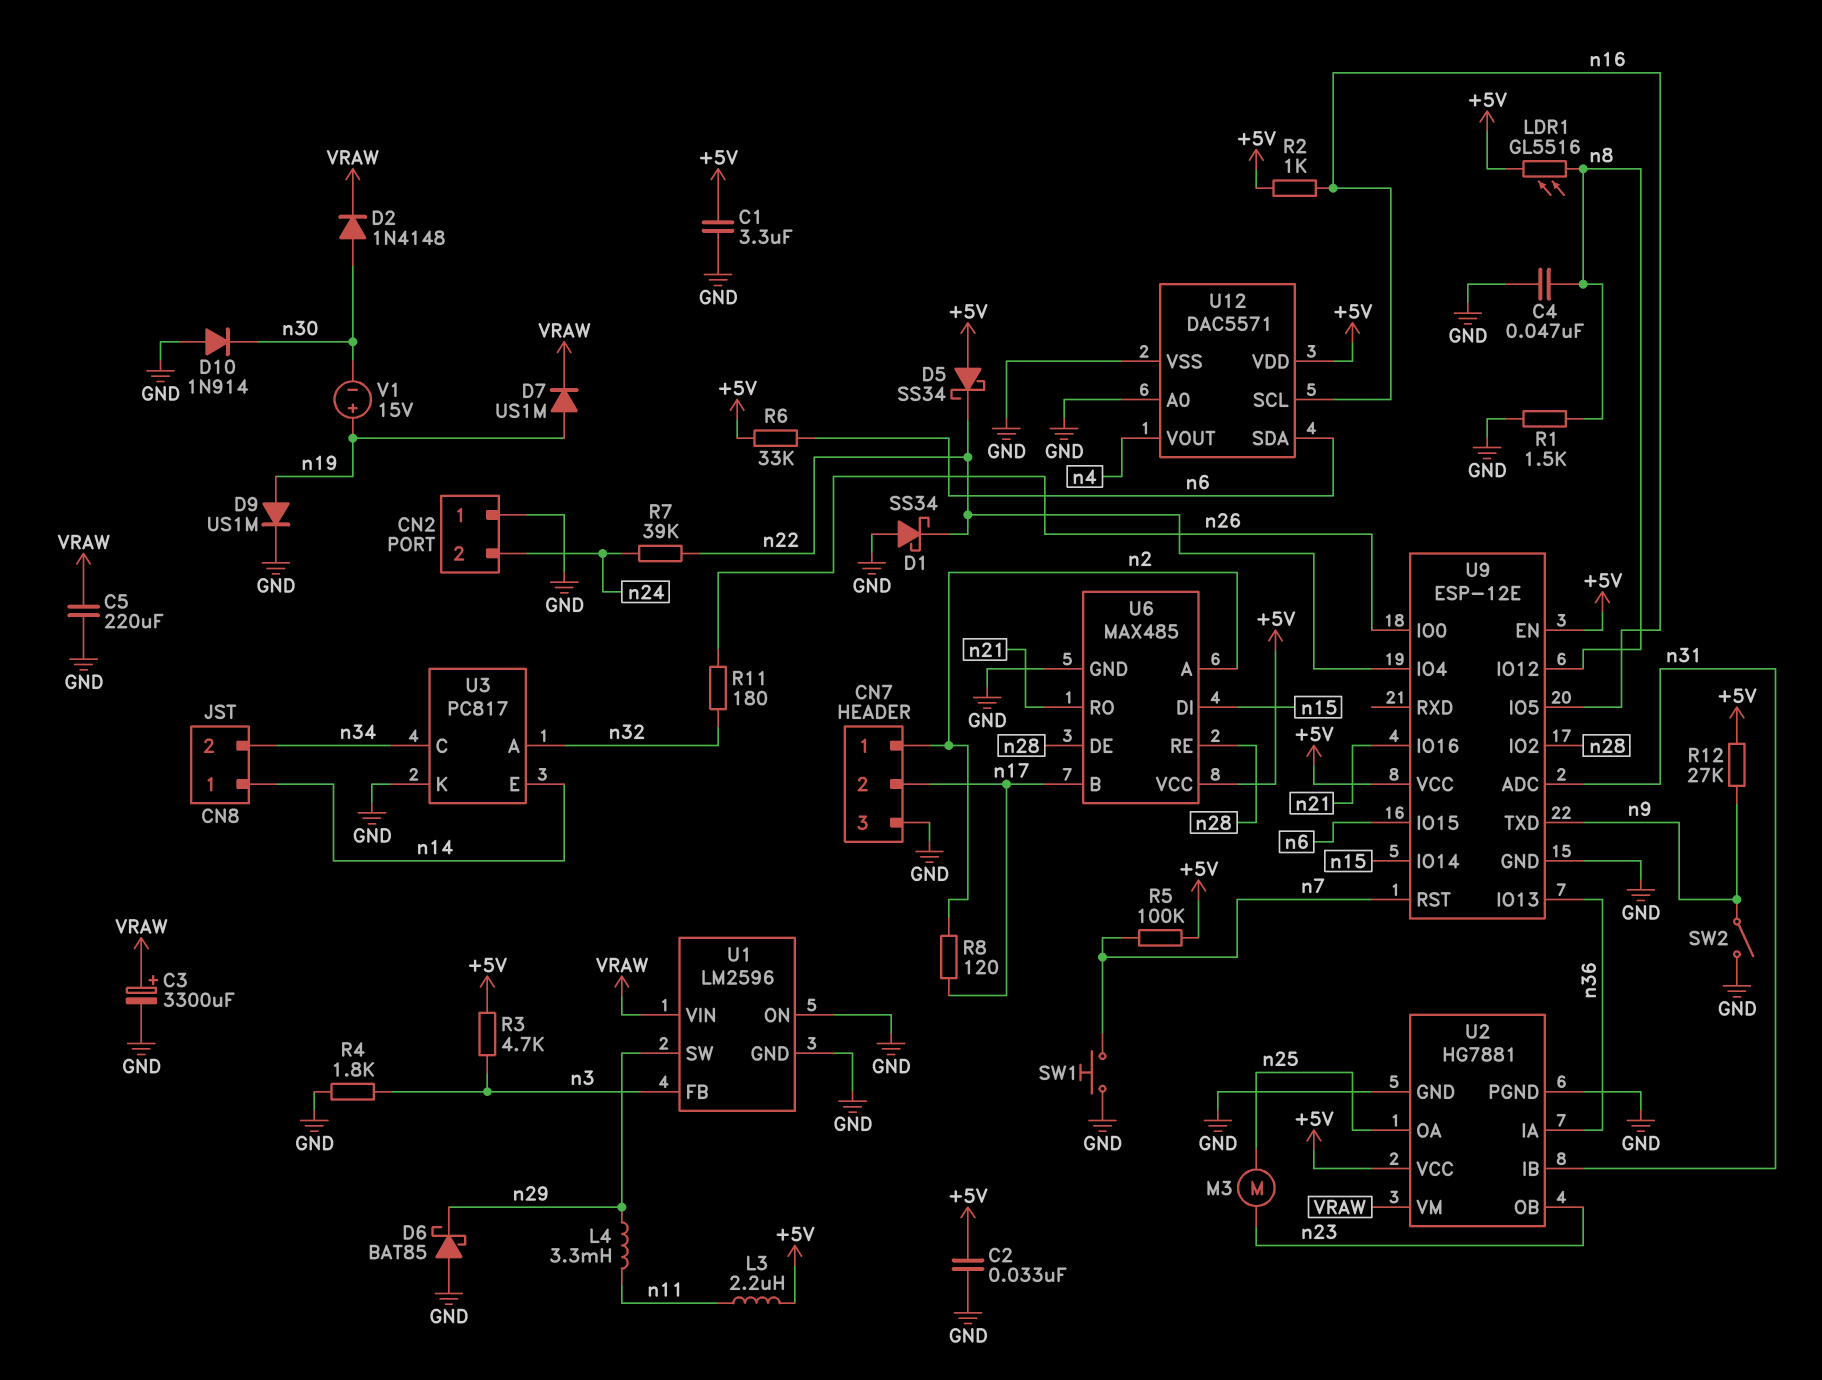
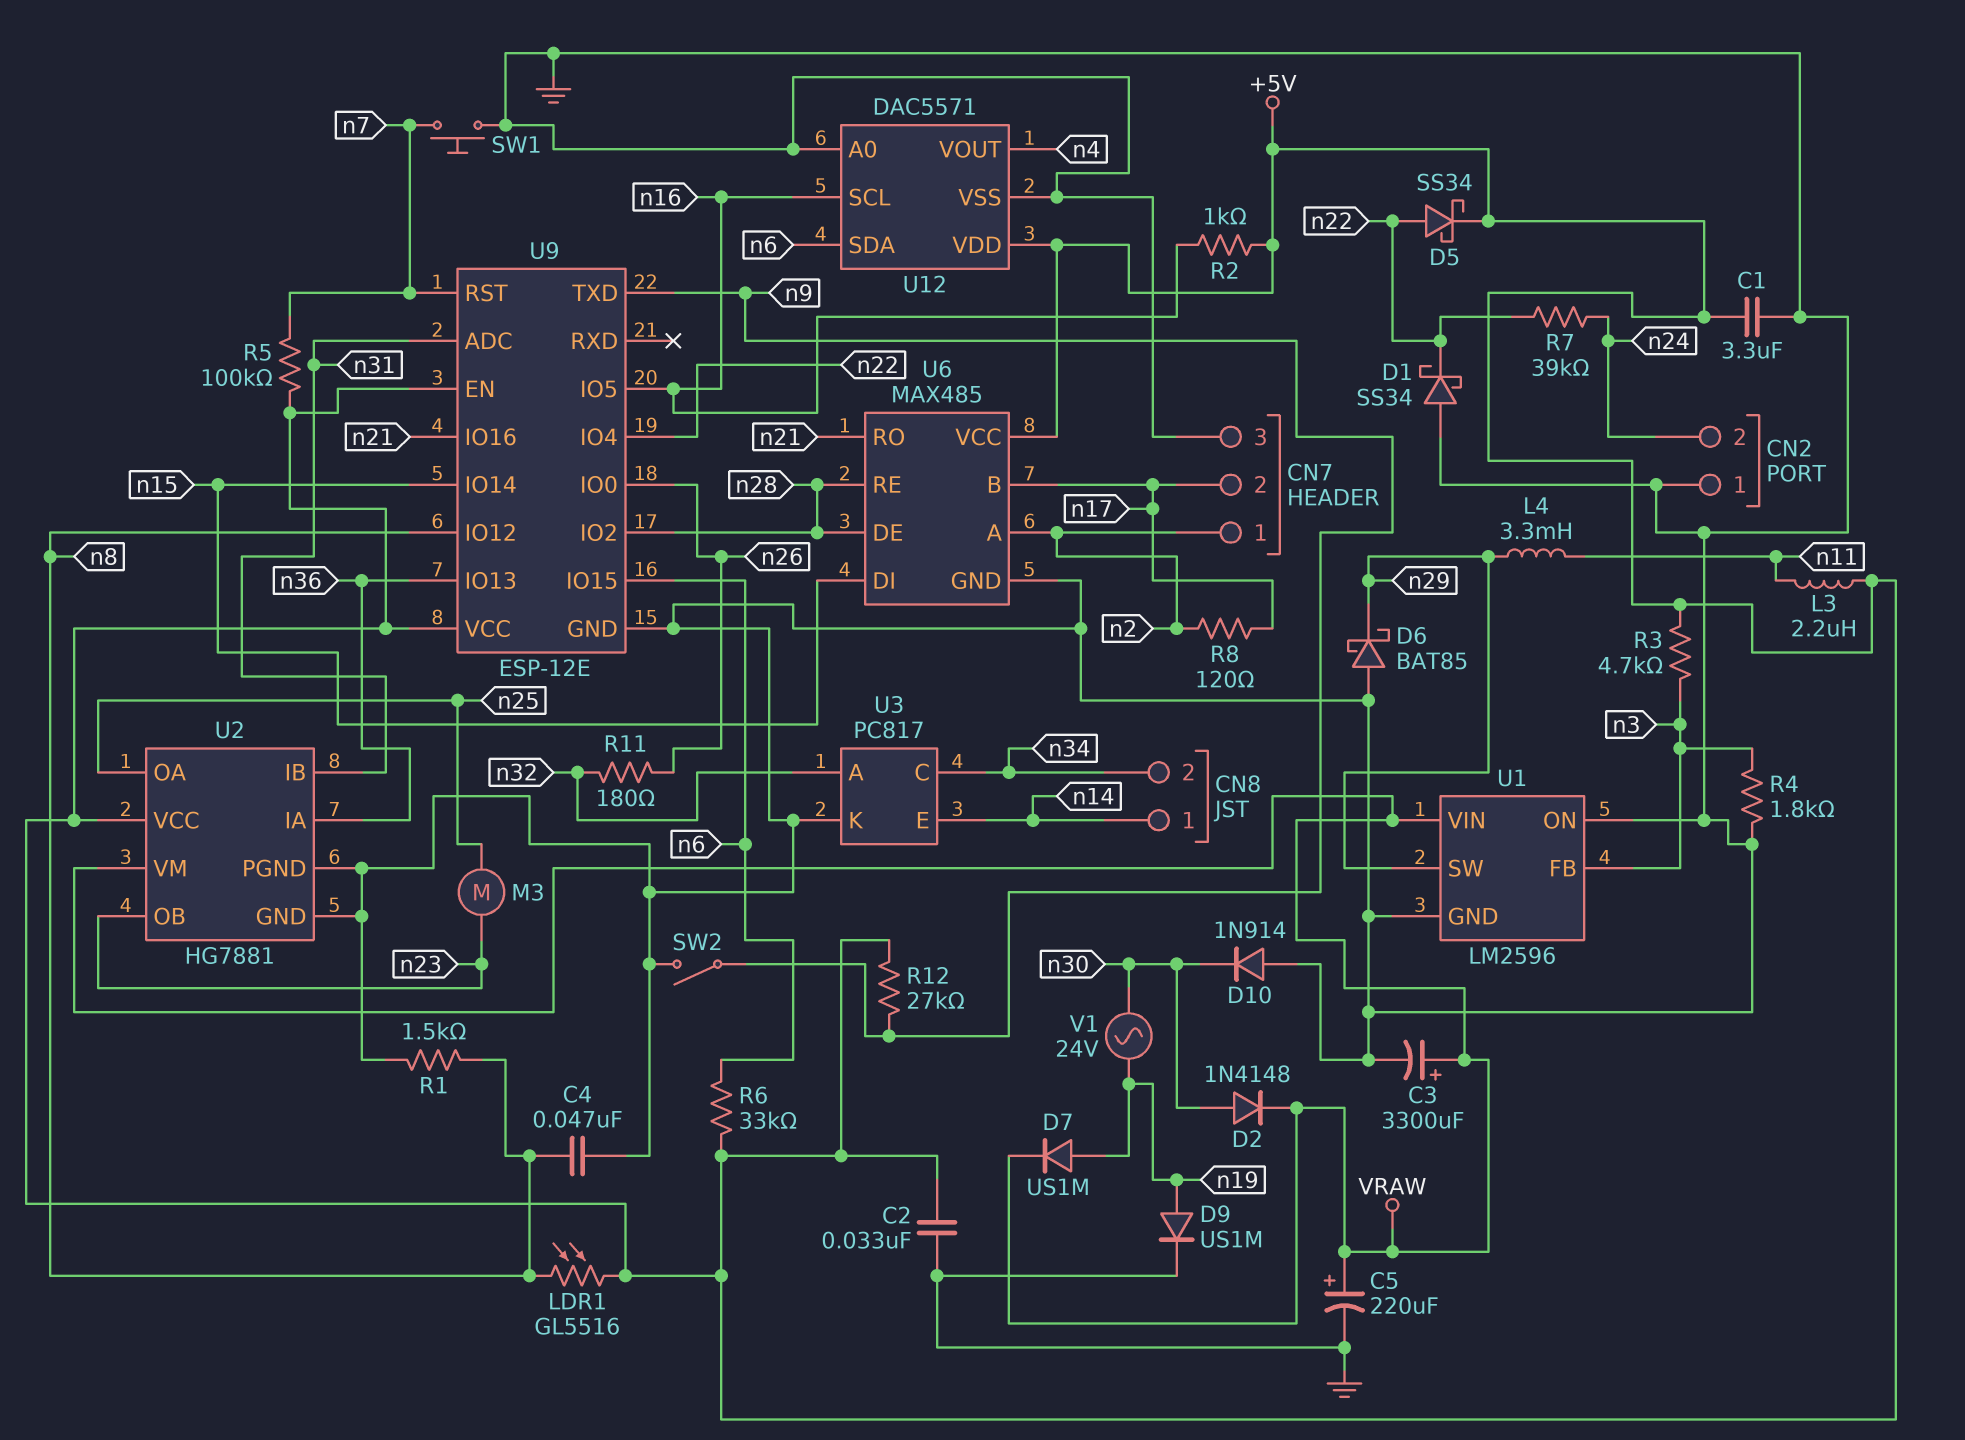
C5: 220uF (GND, VRAW) -> 220uF (plus VRAW, minus GND)
D5: schottky SS34 (A +5V, K n22) -> schottky SS34 (A n22, K +5V)
V1: 15V (plus n19, minus n30) -> AC 24V (n19, n30)

